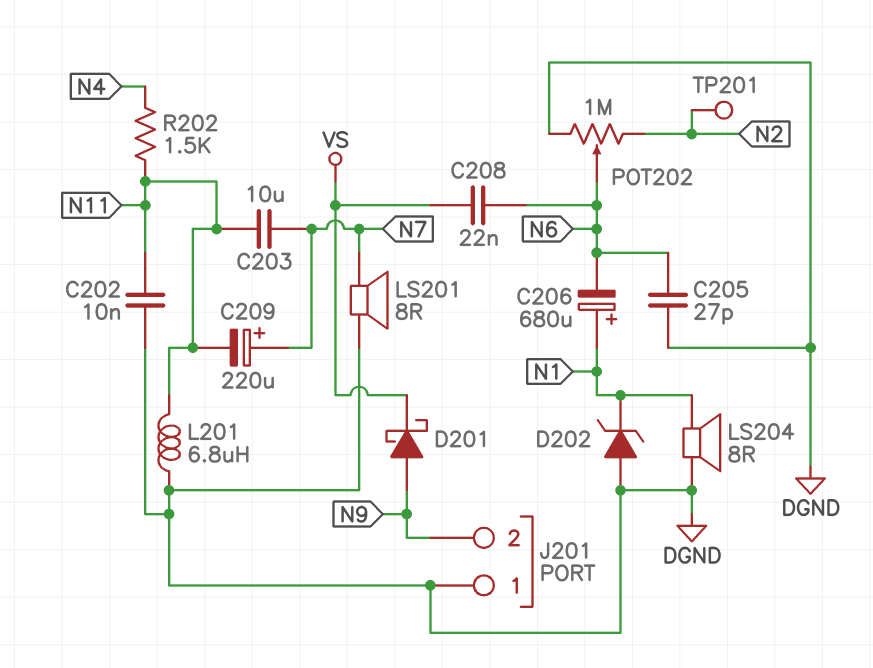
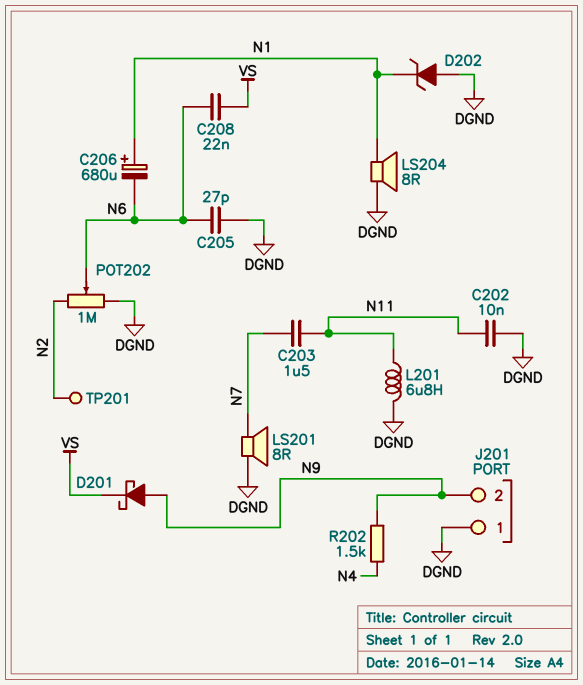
C203: 10uF (N7, N11) -> 1.5uF (N7, N11)
C209: 220uF (plus N7, minus N11) -> none
R202: 1.5k (N4, N11) -> 1.5k (N4, N9)

